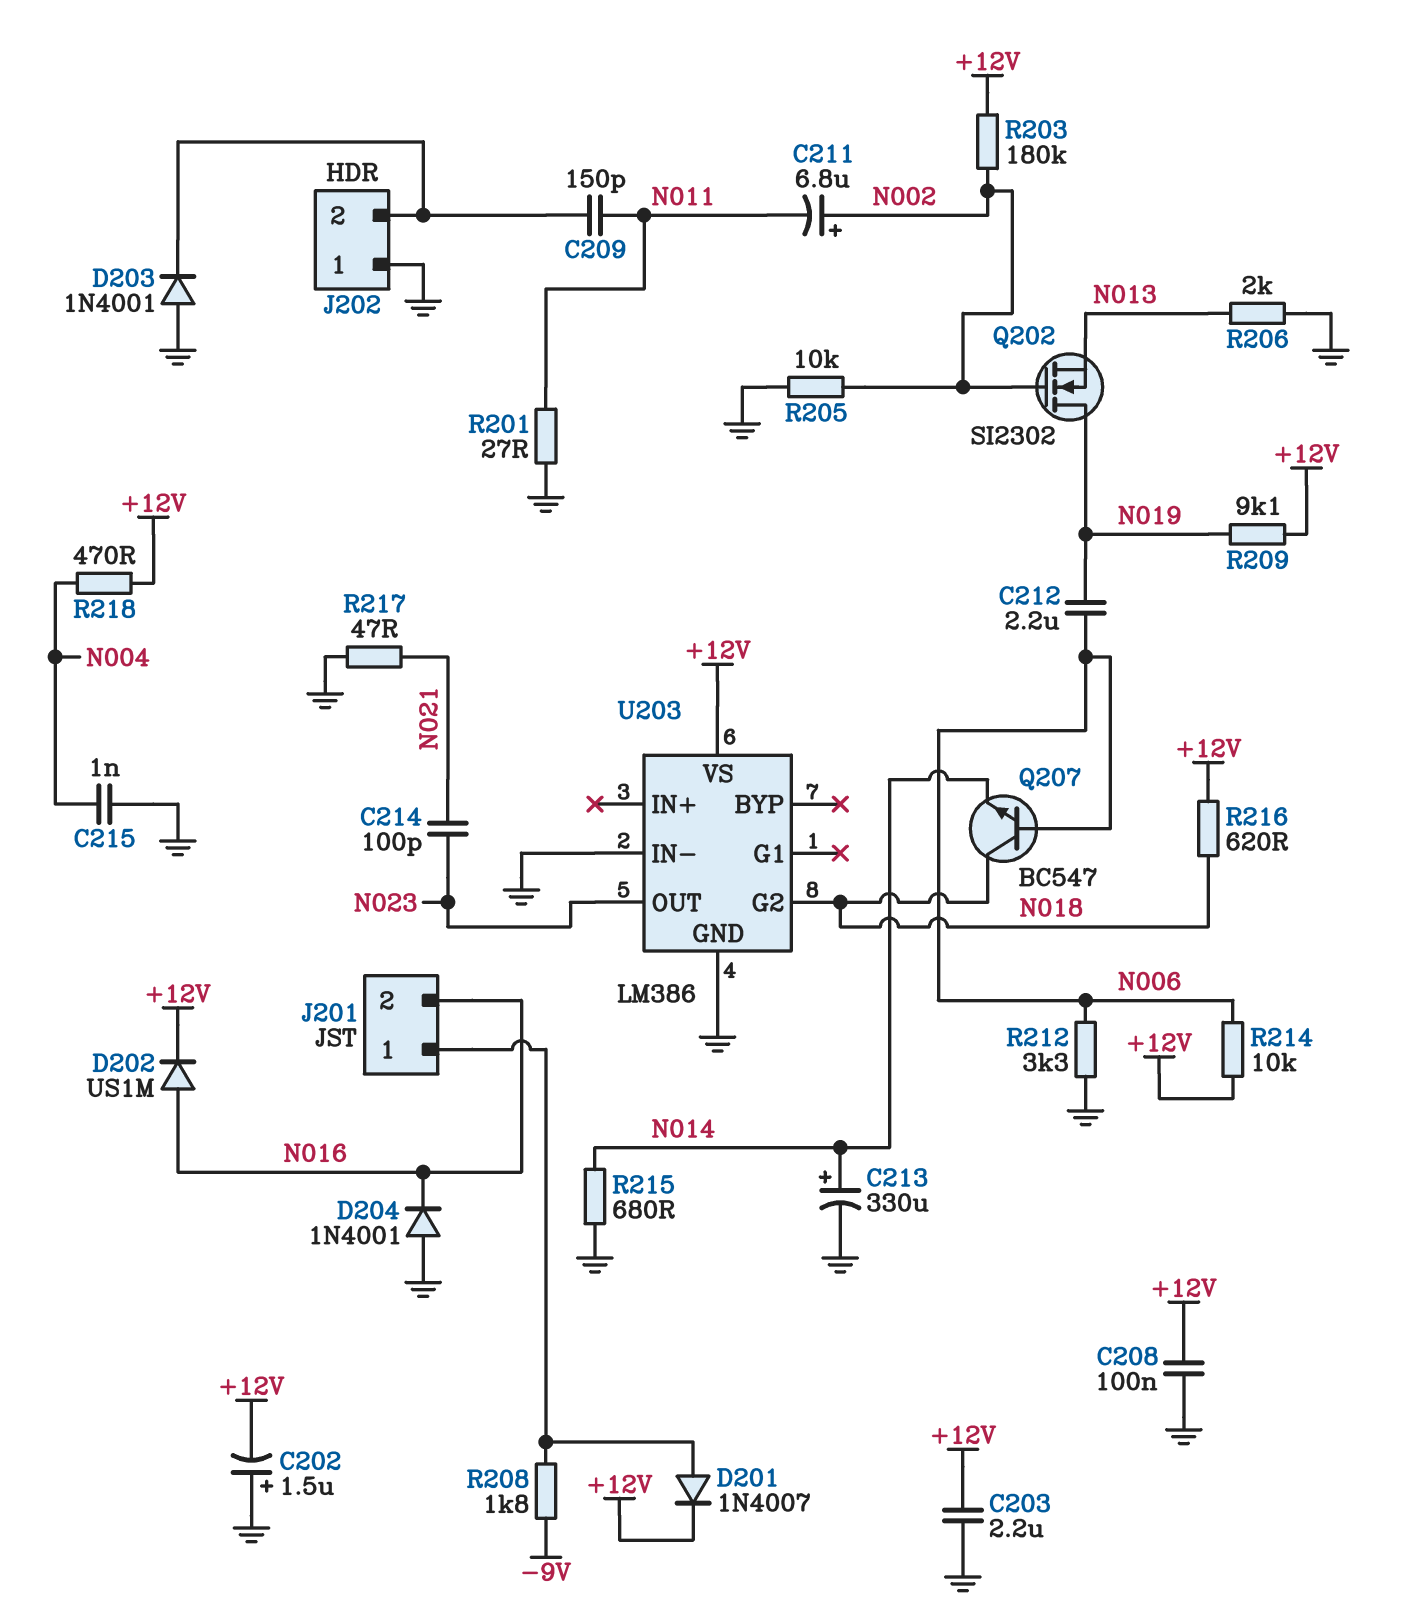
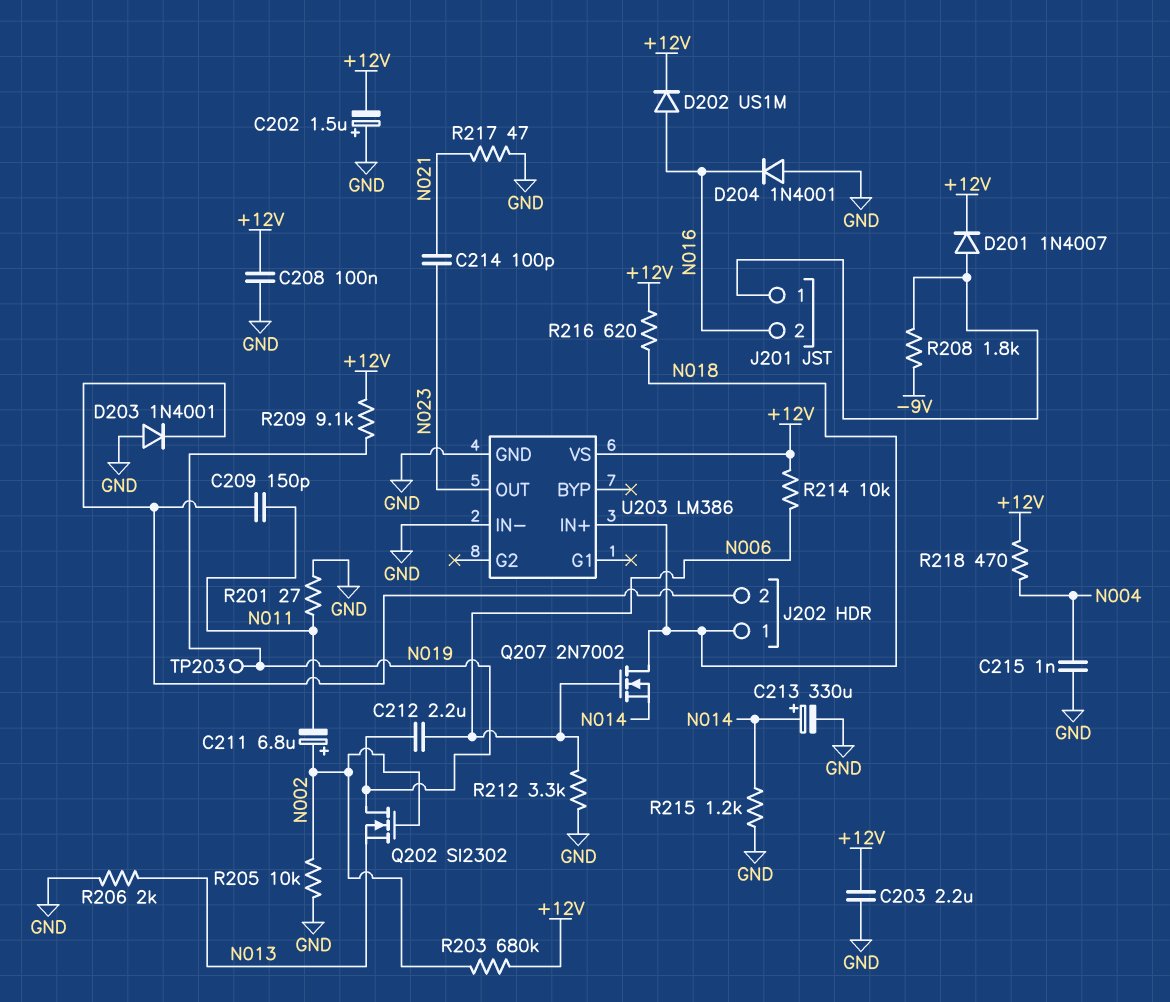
J202 pin 1: GND -> N018
Q207: NPN BC547 (B N006, C N018, E N014) -> NMOS 2N7002 (G N006, D N018, S N014)
R203: 180k (+12V, N002) -> 680k (+12V, N002)
R215: 680 (GND, N014) -> 1.2k (GND, N014)
TP203: none -> test point (N019)
U203 pin G2: N018 -> none
U203 pin IN+: none -> N018

